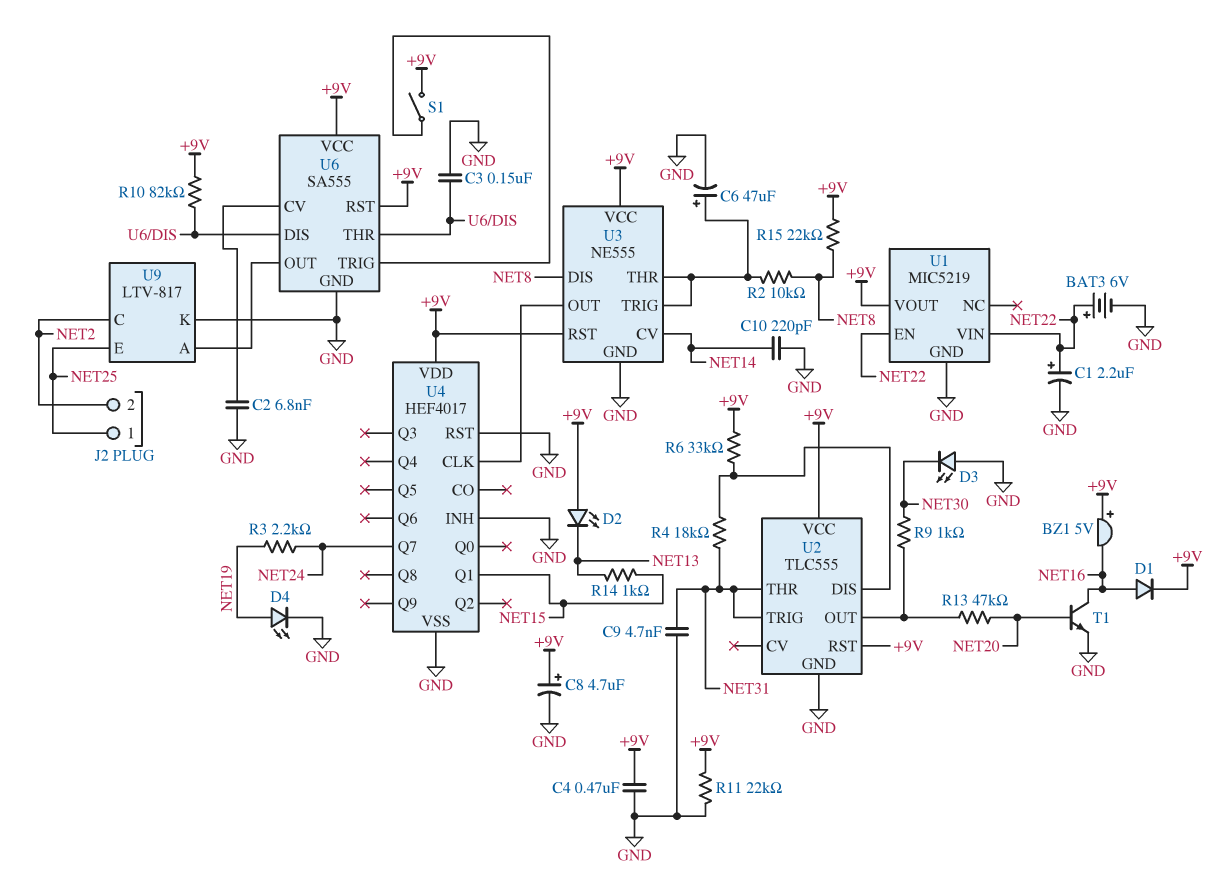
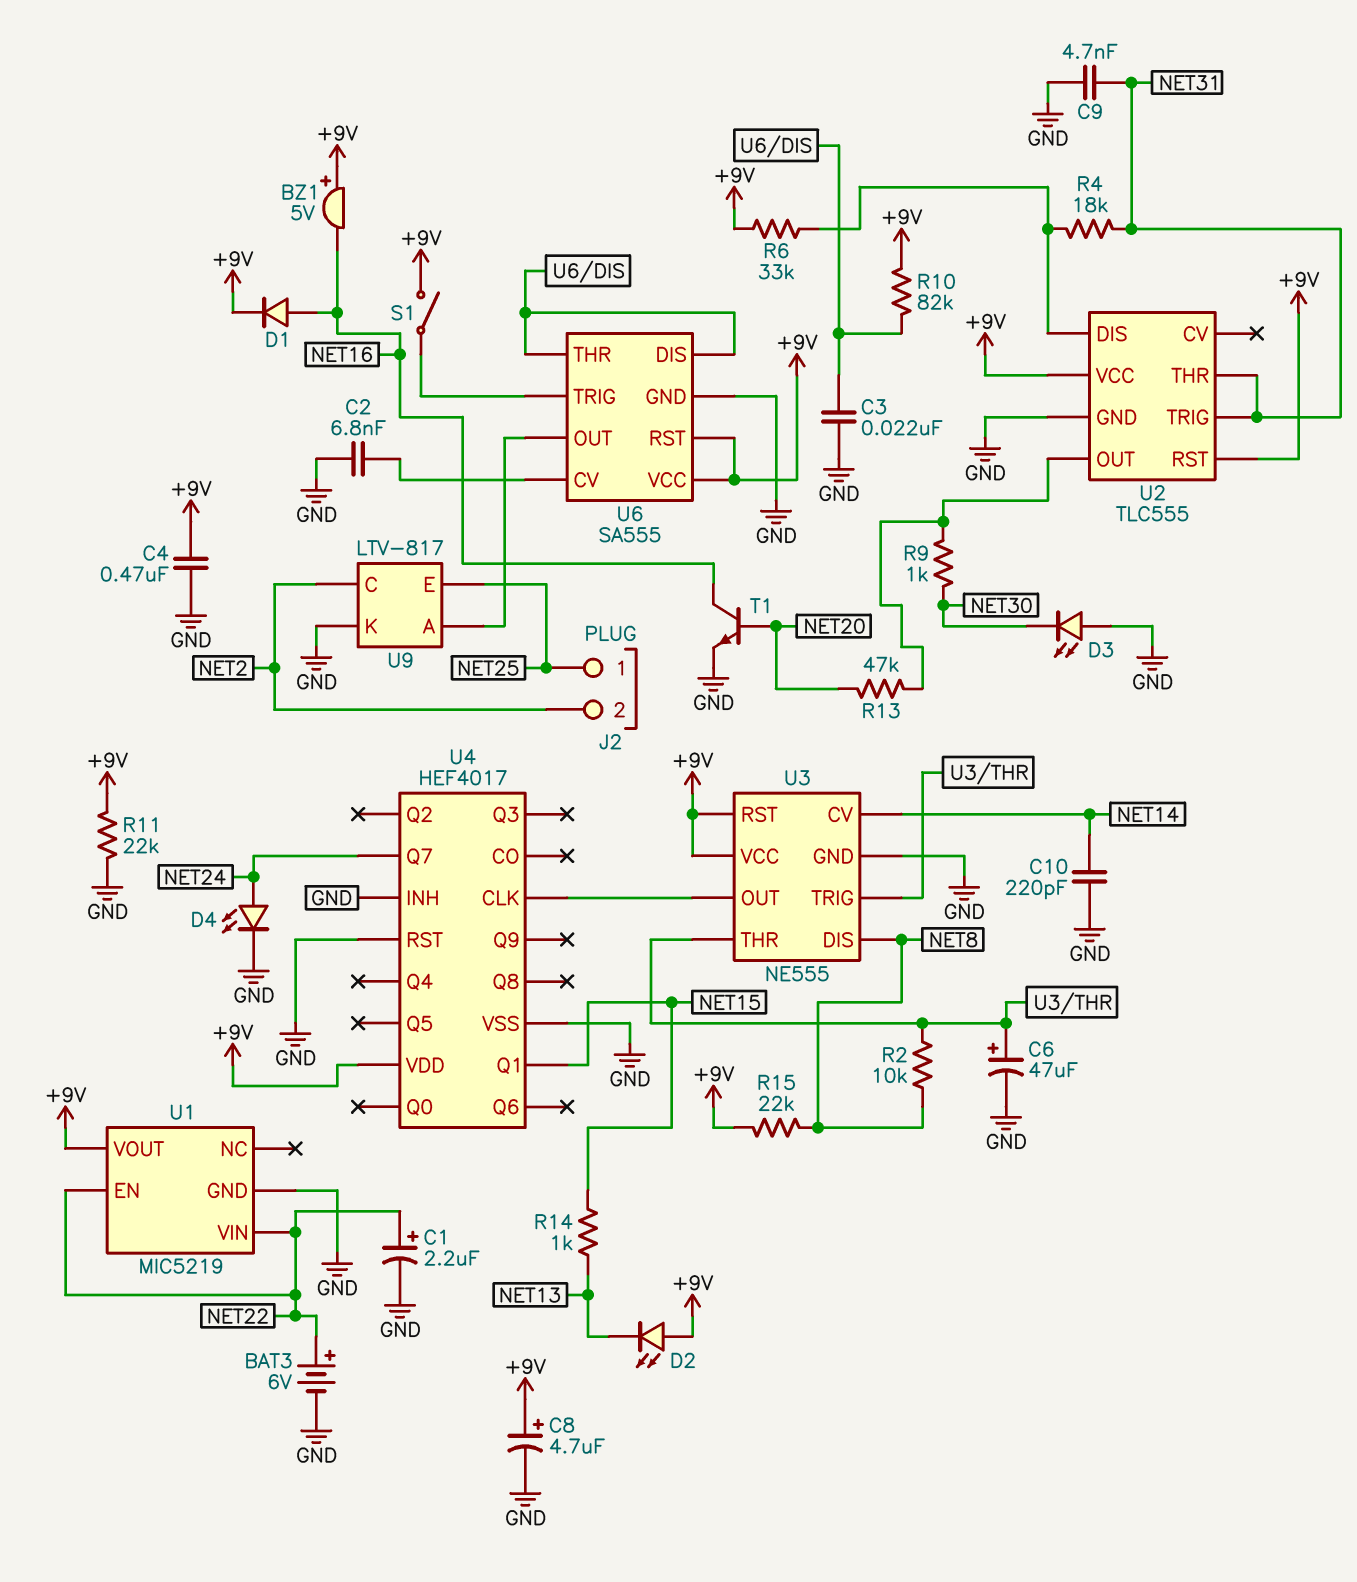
C3: 150nF (GND, U6/DIS) -> 22nF (GND, U6/DIS)
D4: LED (A NET19, K GND) -> LED (A NET24, K GND)
R3: 2.2k (NET19, NET24) -> none

